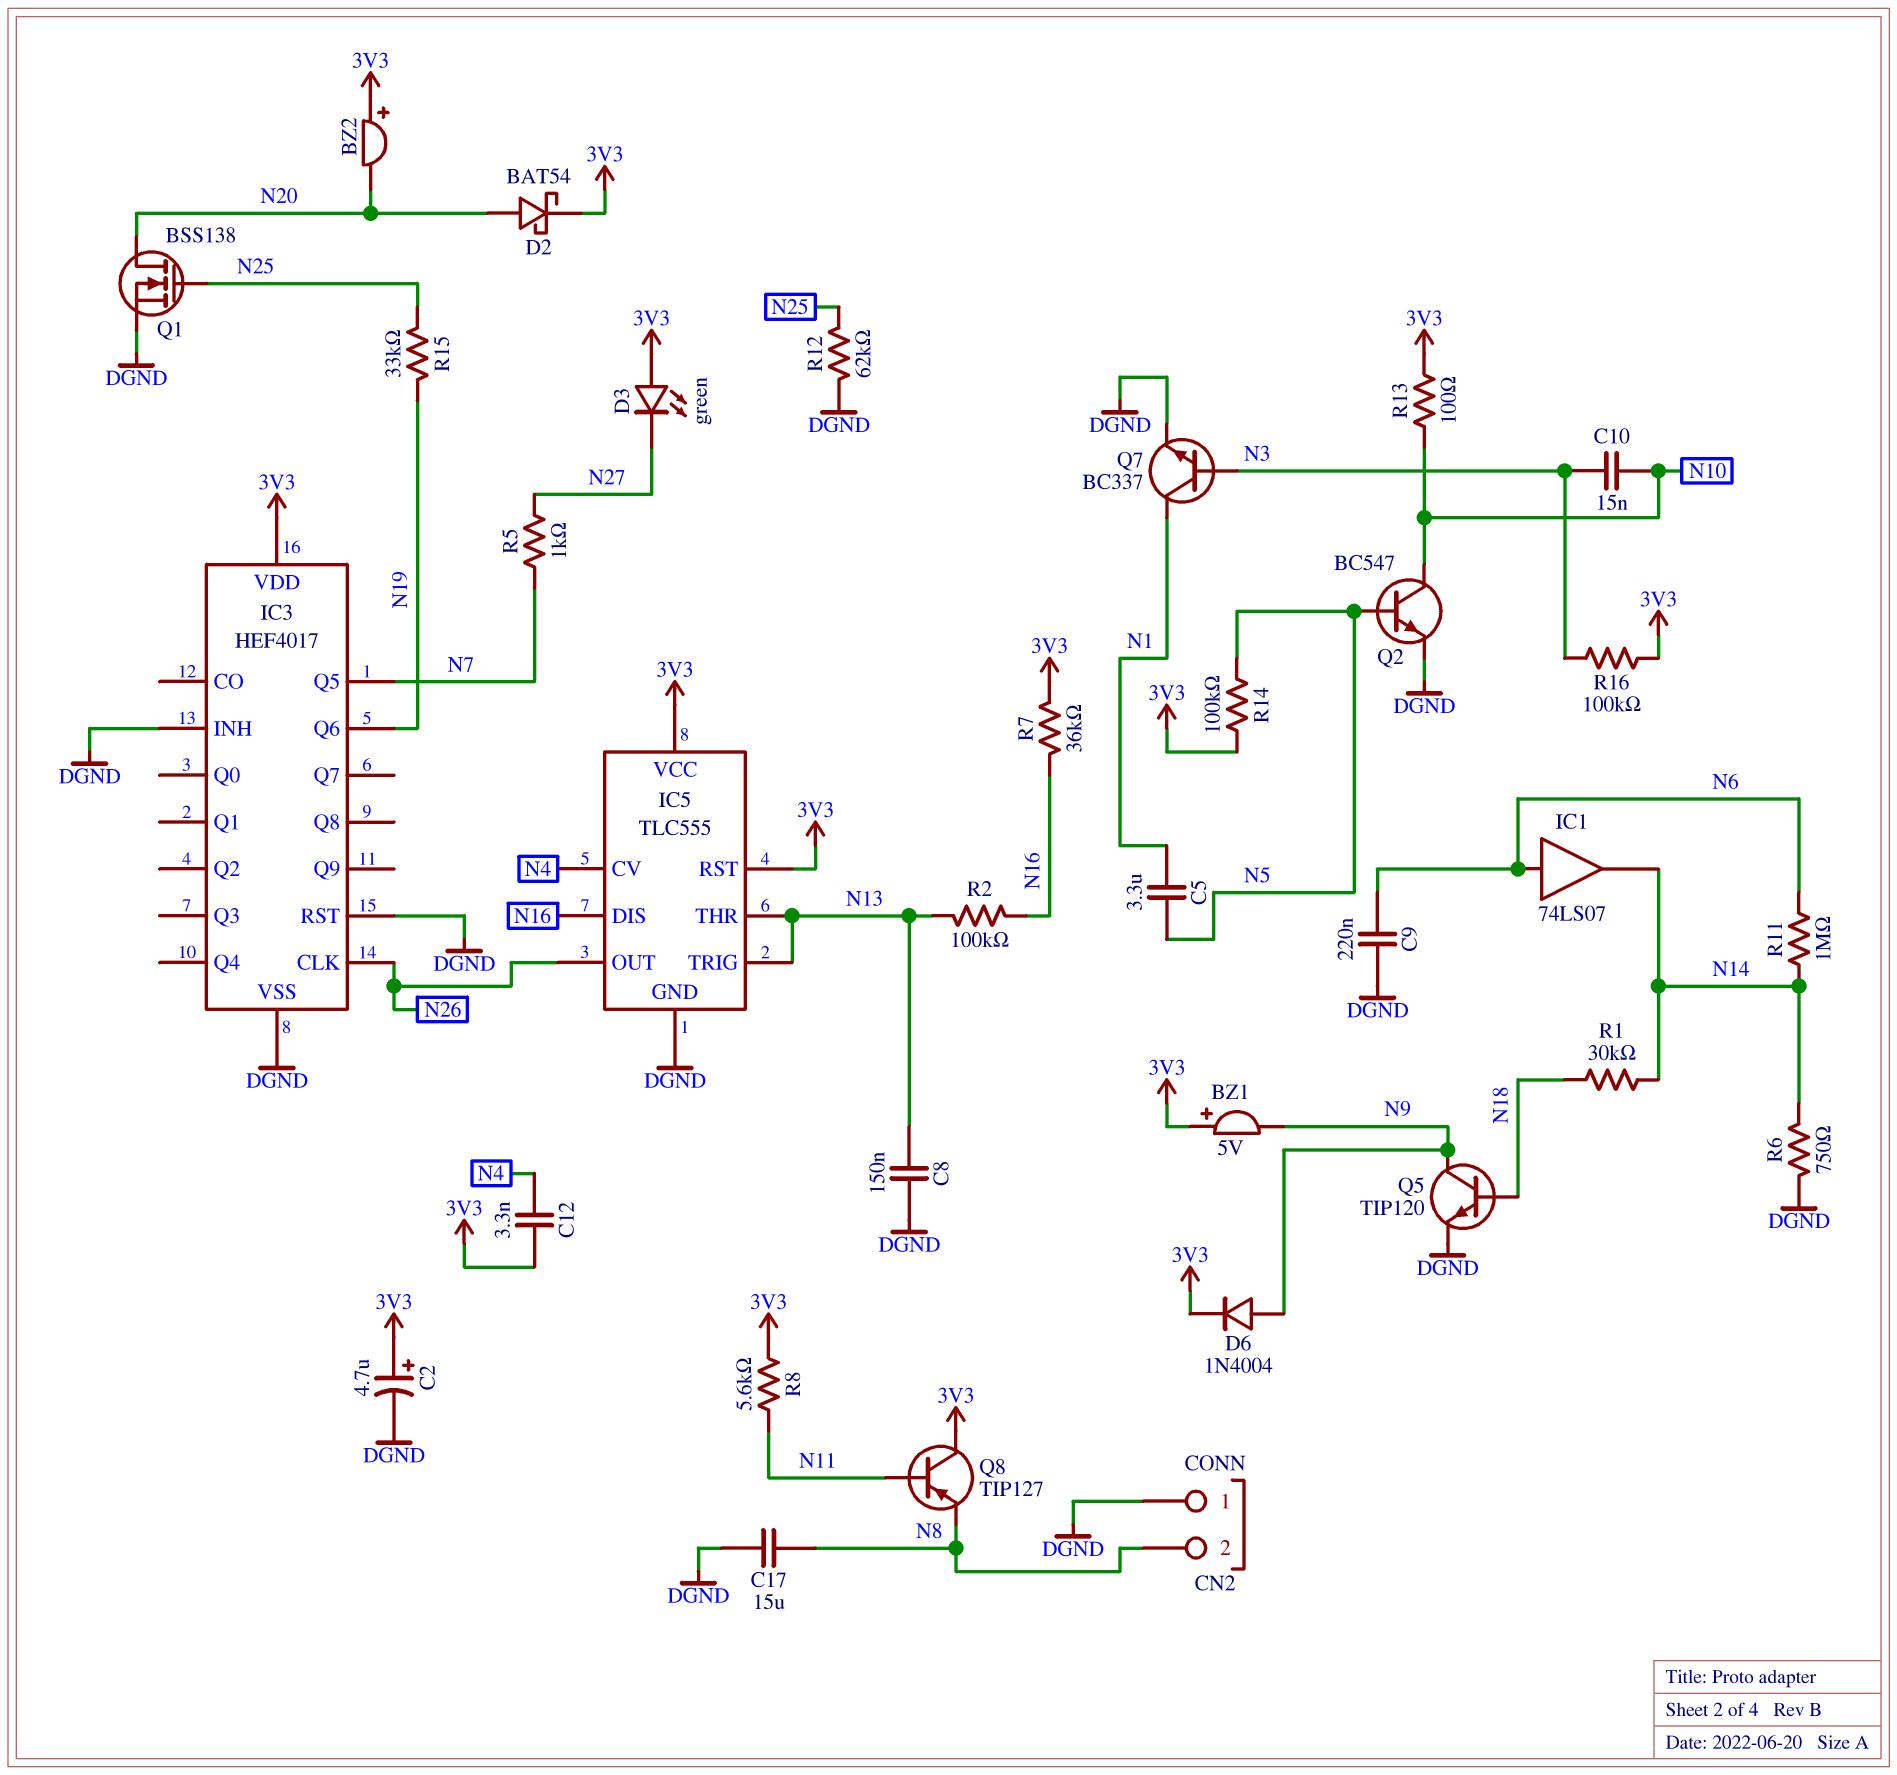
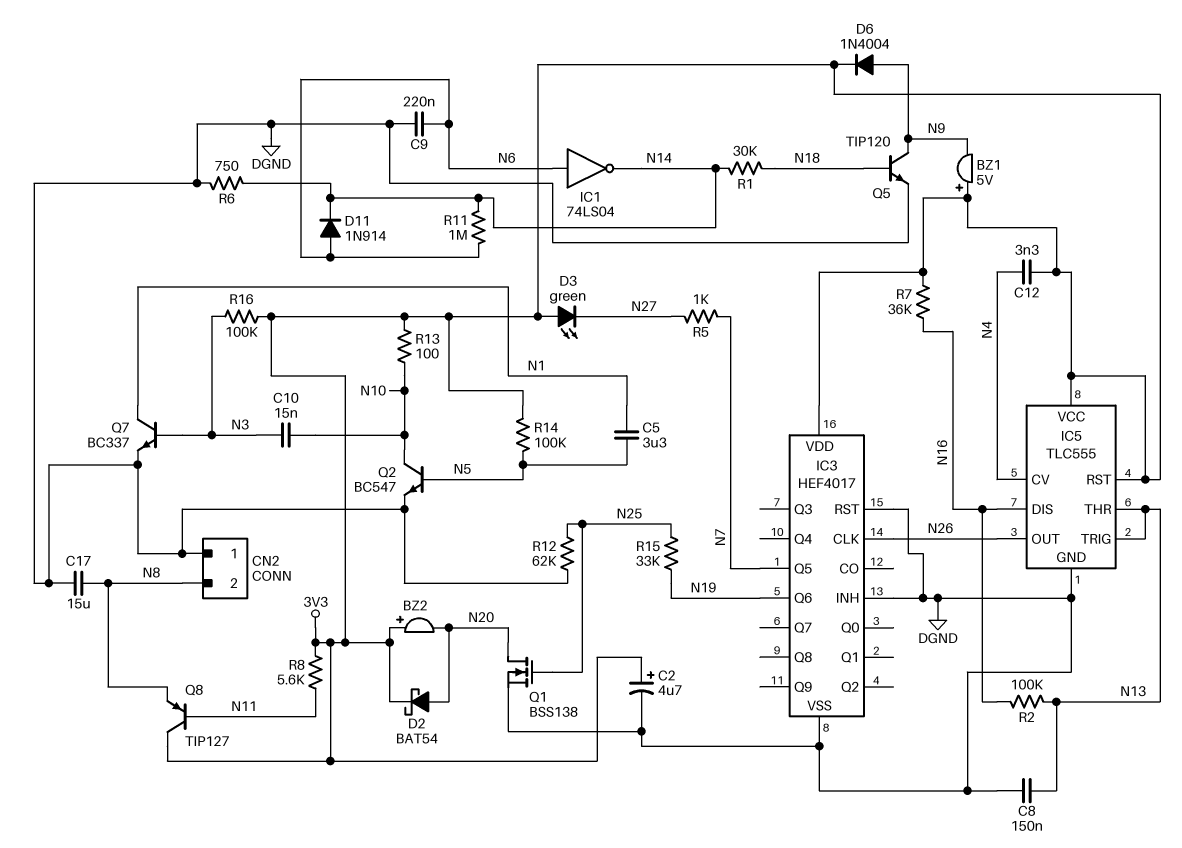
D11: none -> diode 1N914 (A N6, K N14)
IC1: buffer 74LS07 (in N6, out N14) -> NOT 74LS04 (in N6, out N14)

